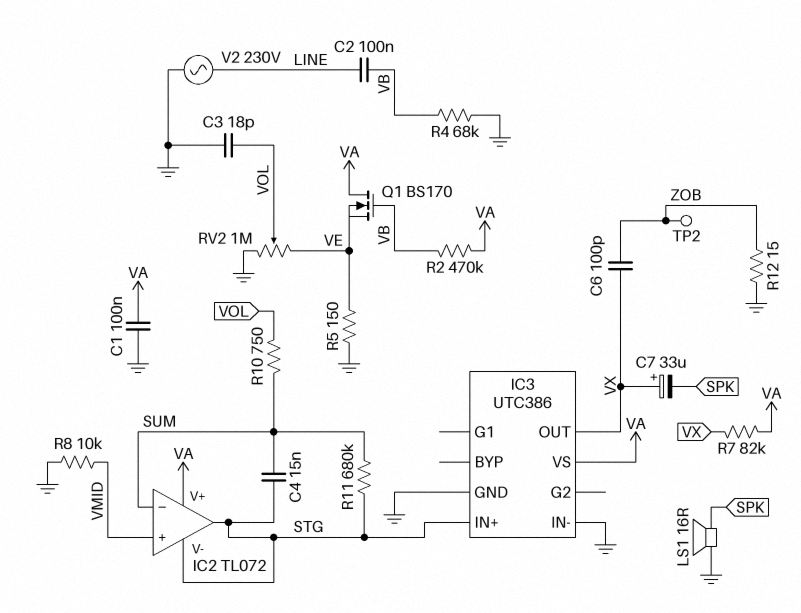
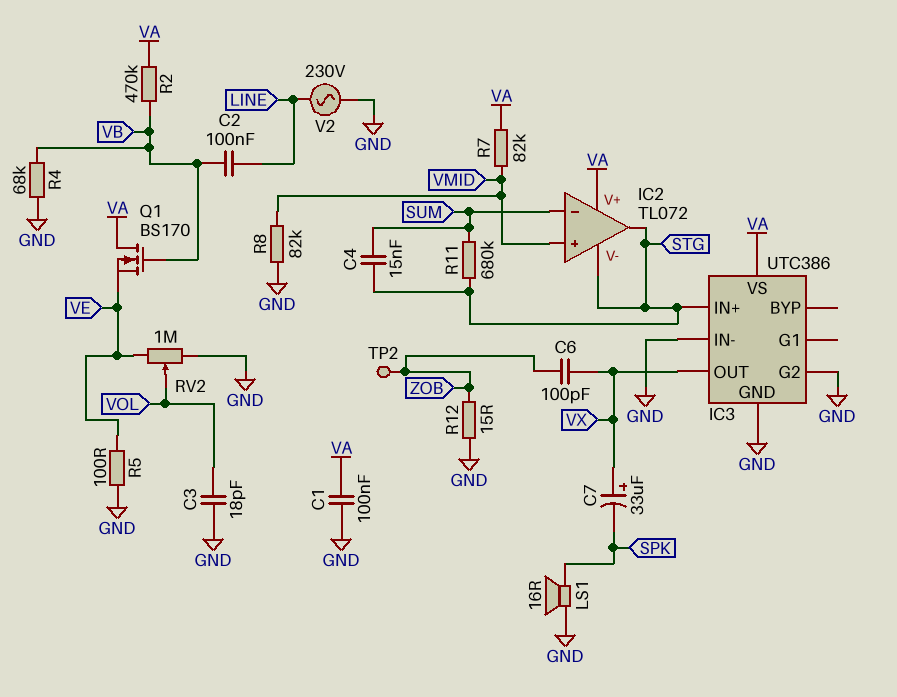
IC3 pin G2: none -> GND
R5: 150 (GND, VE) -> 100 (GND, VE)
R7: 82k (VA, VX) -> 82k (VA, VMID)
R8: 10k (GND, VMID) -> 82k (GND, VMID)
R10: 750 (SUM, VOL) -> none

